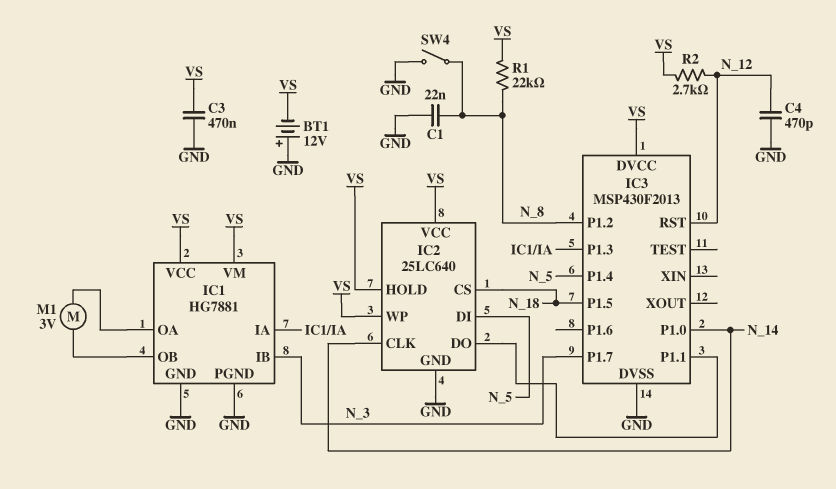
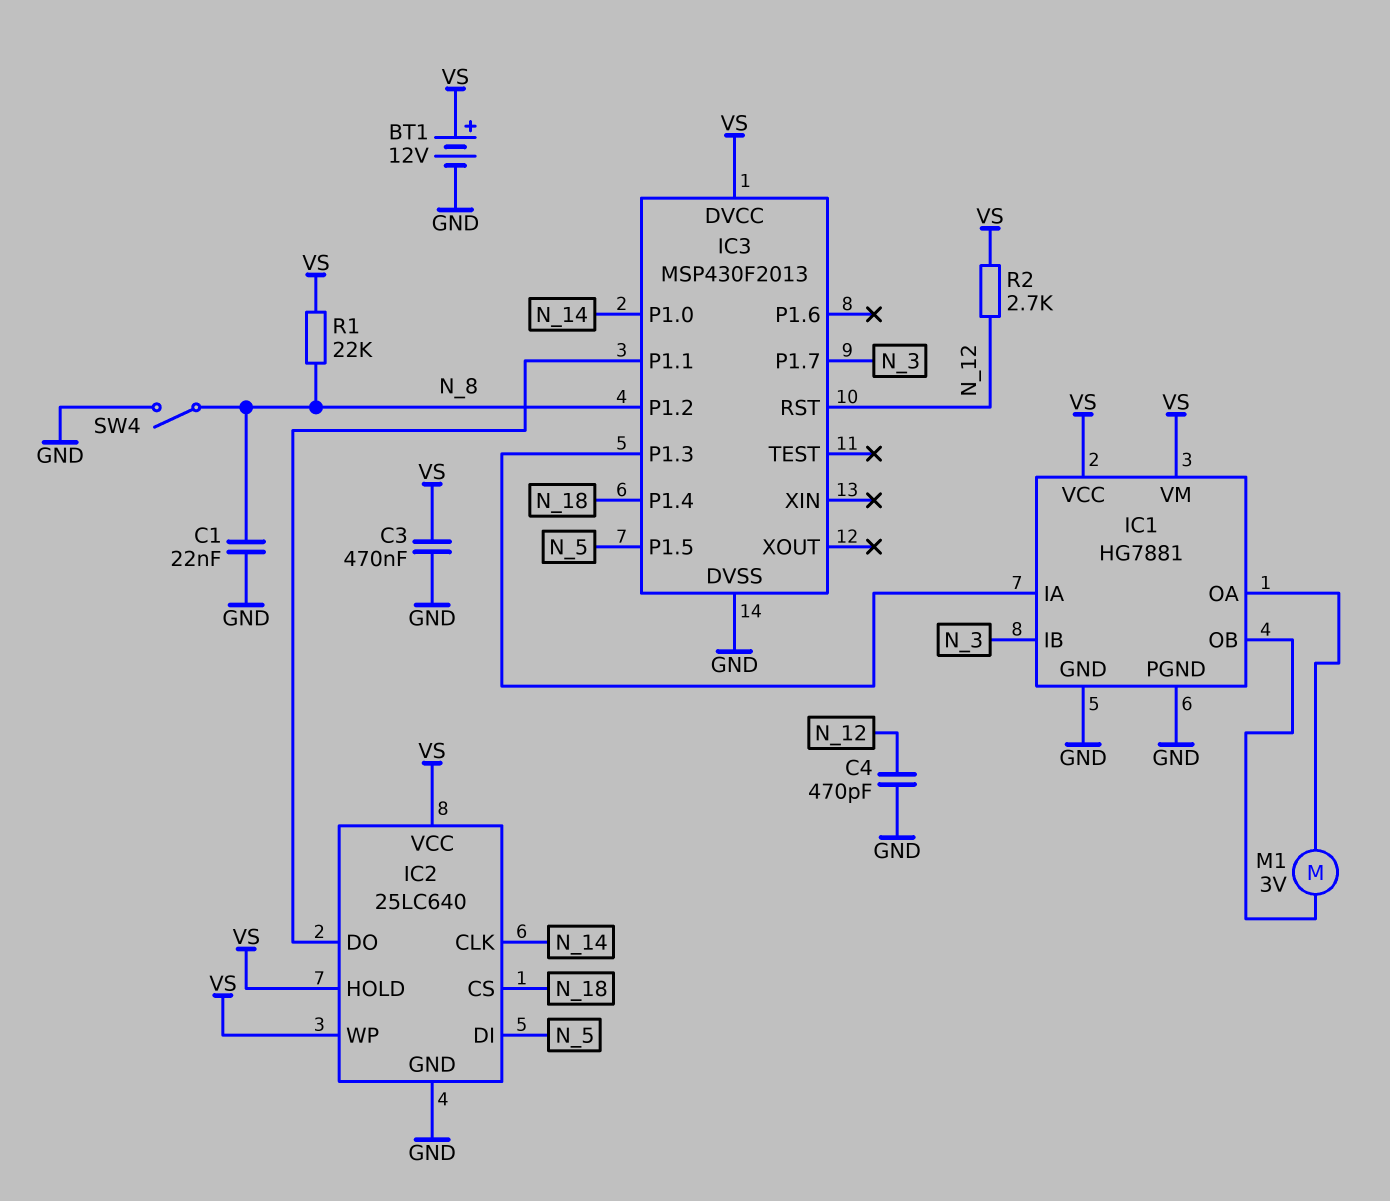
BT1: 12V (plus GND, minus VS) -> 12V (plus VS, minus GND)
IC3 pin P1.4: N_5 -> N_18
IC3 pin P1.5: N_18 -> N_5

